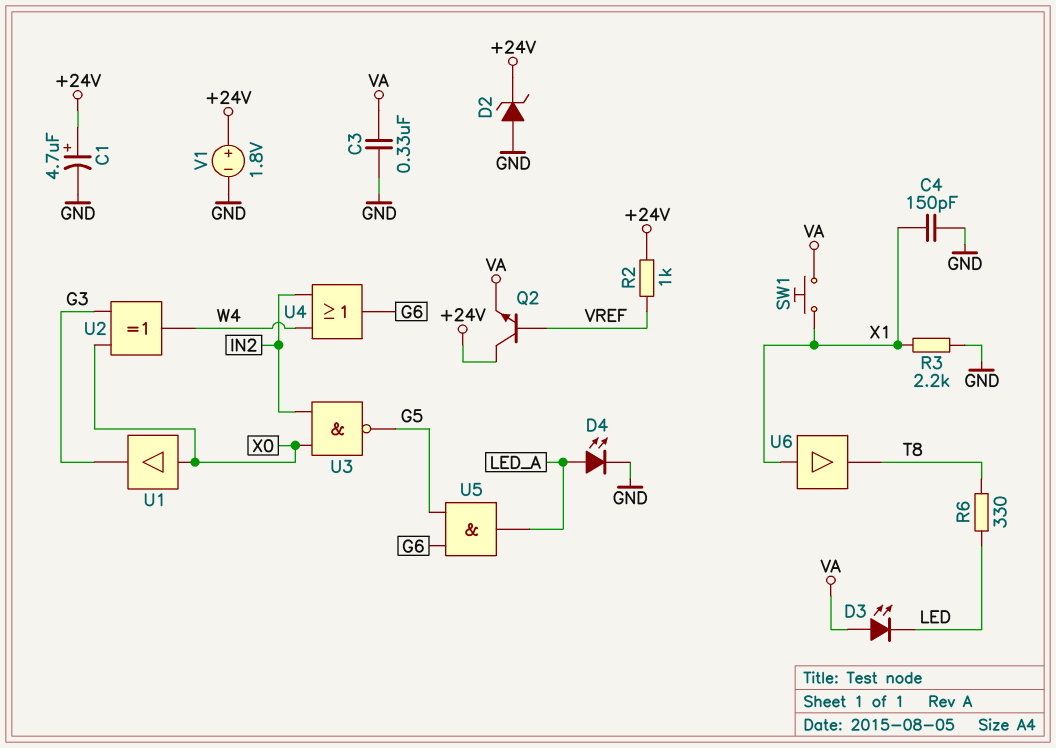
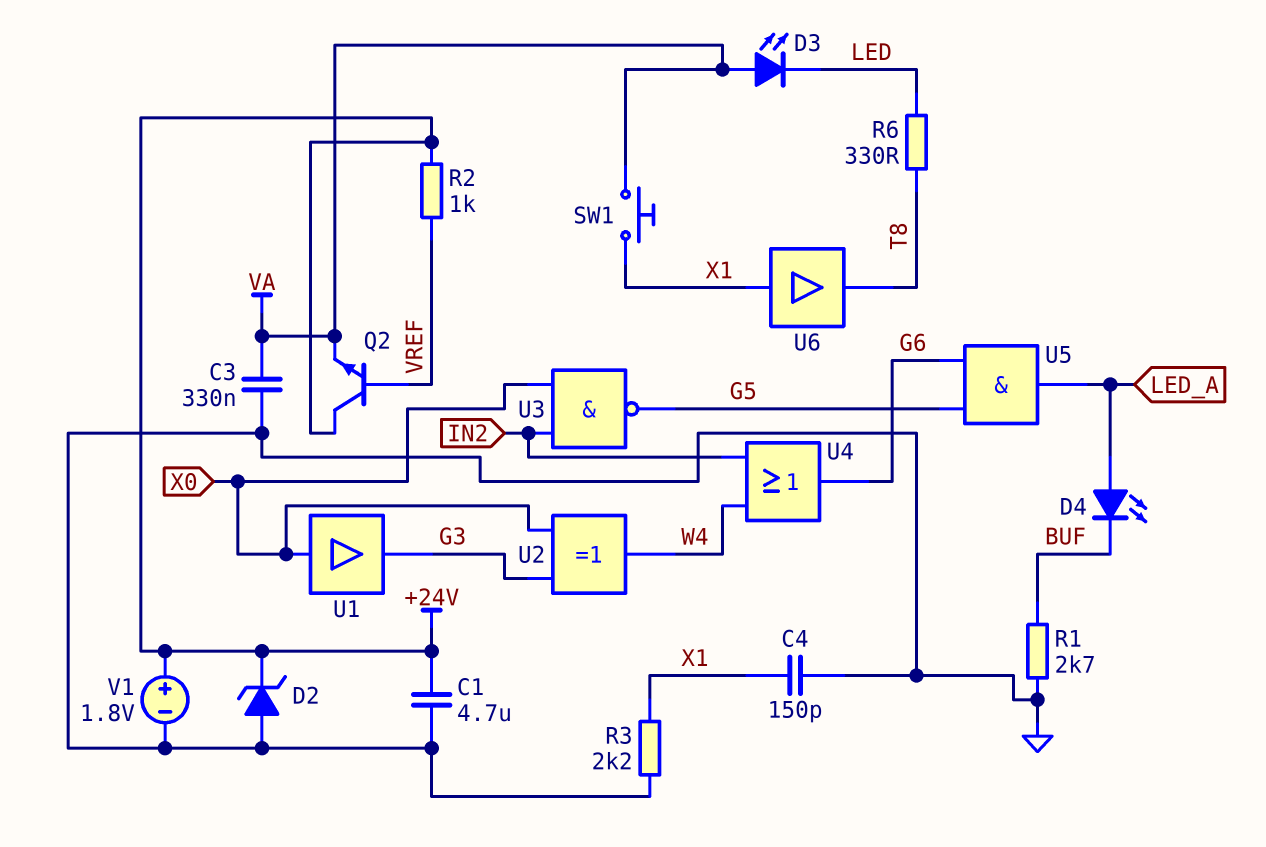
C1: 4.7uF (plus +24V, minus GND) -> 4.7uF (+24V, GND)
D4: LED (A LED_A, K GND) -> LED (A LED_A, K BUF)
R1: none -> 2.7k (BUF, GND)

